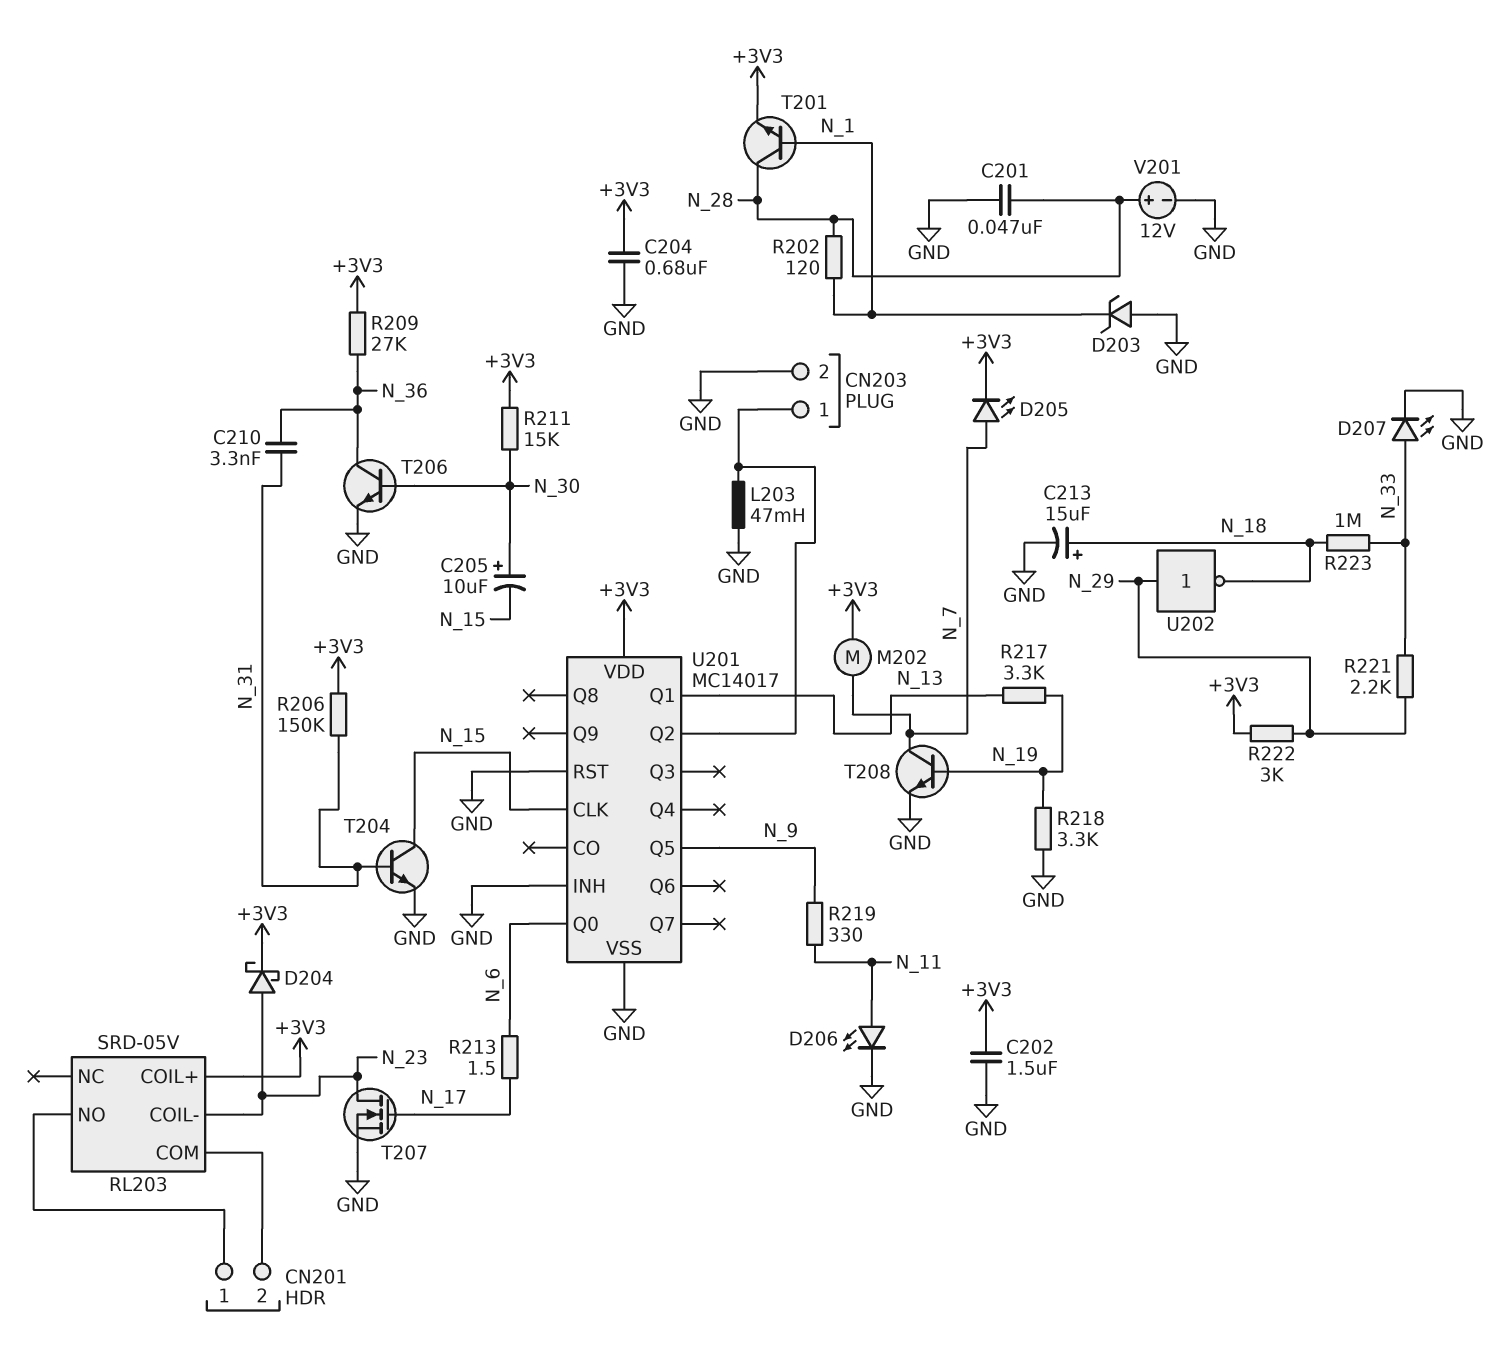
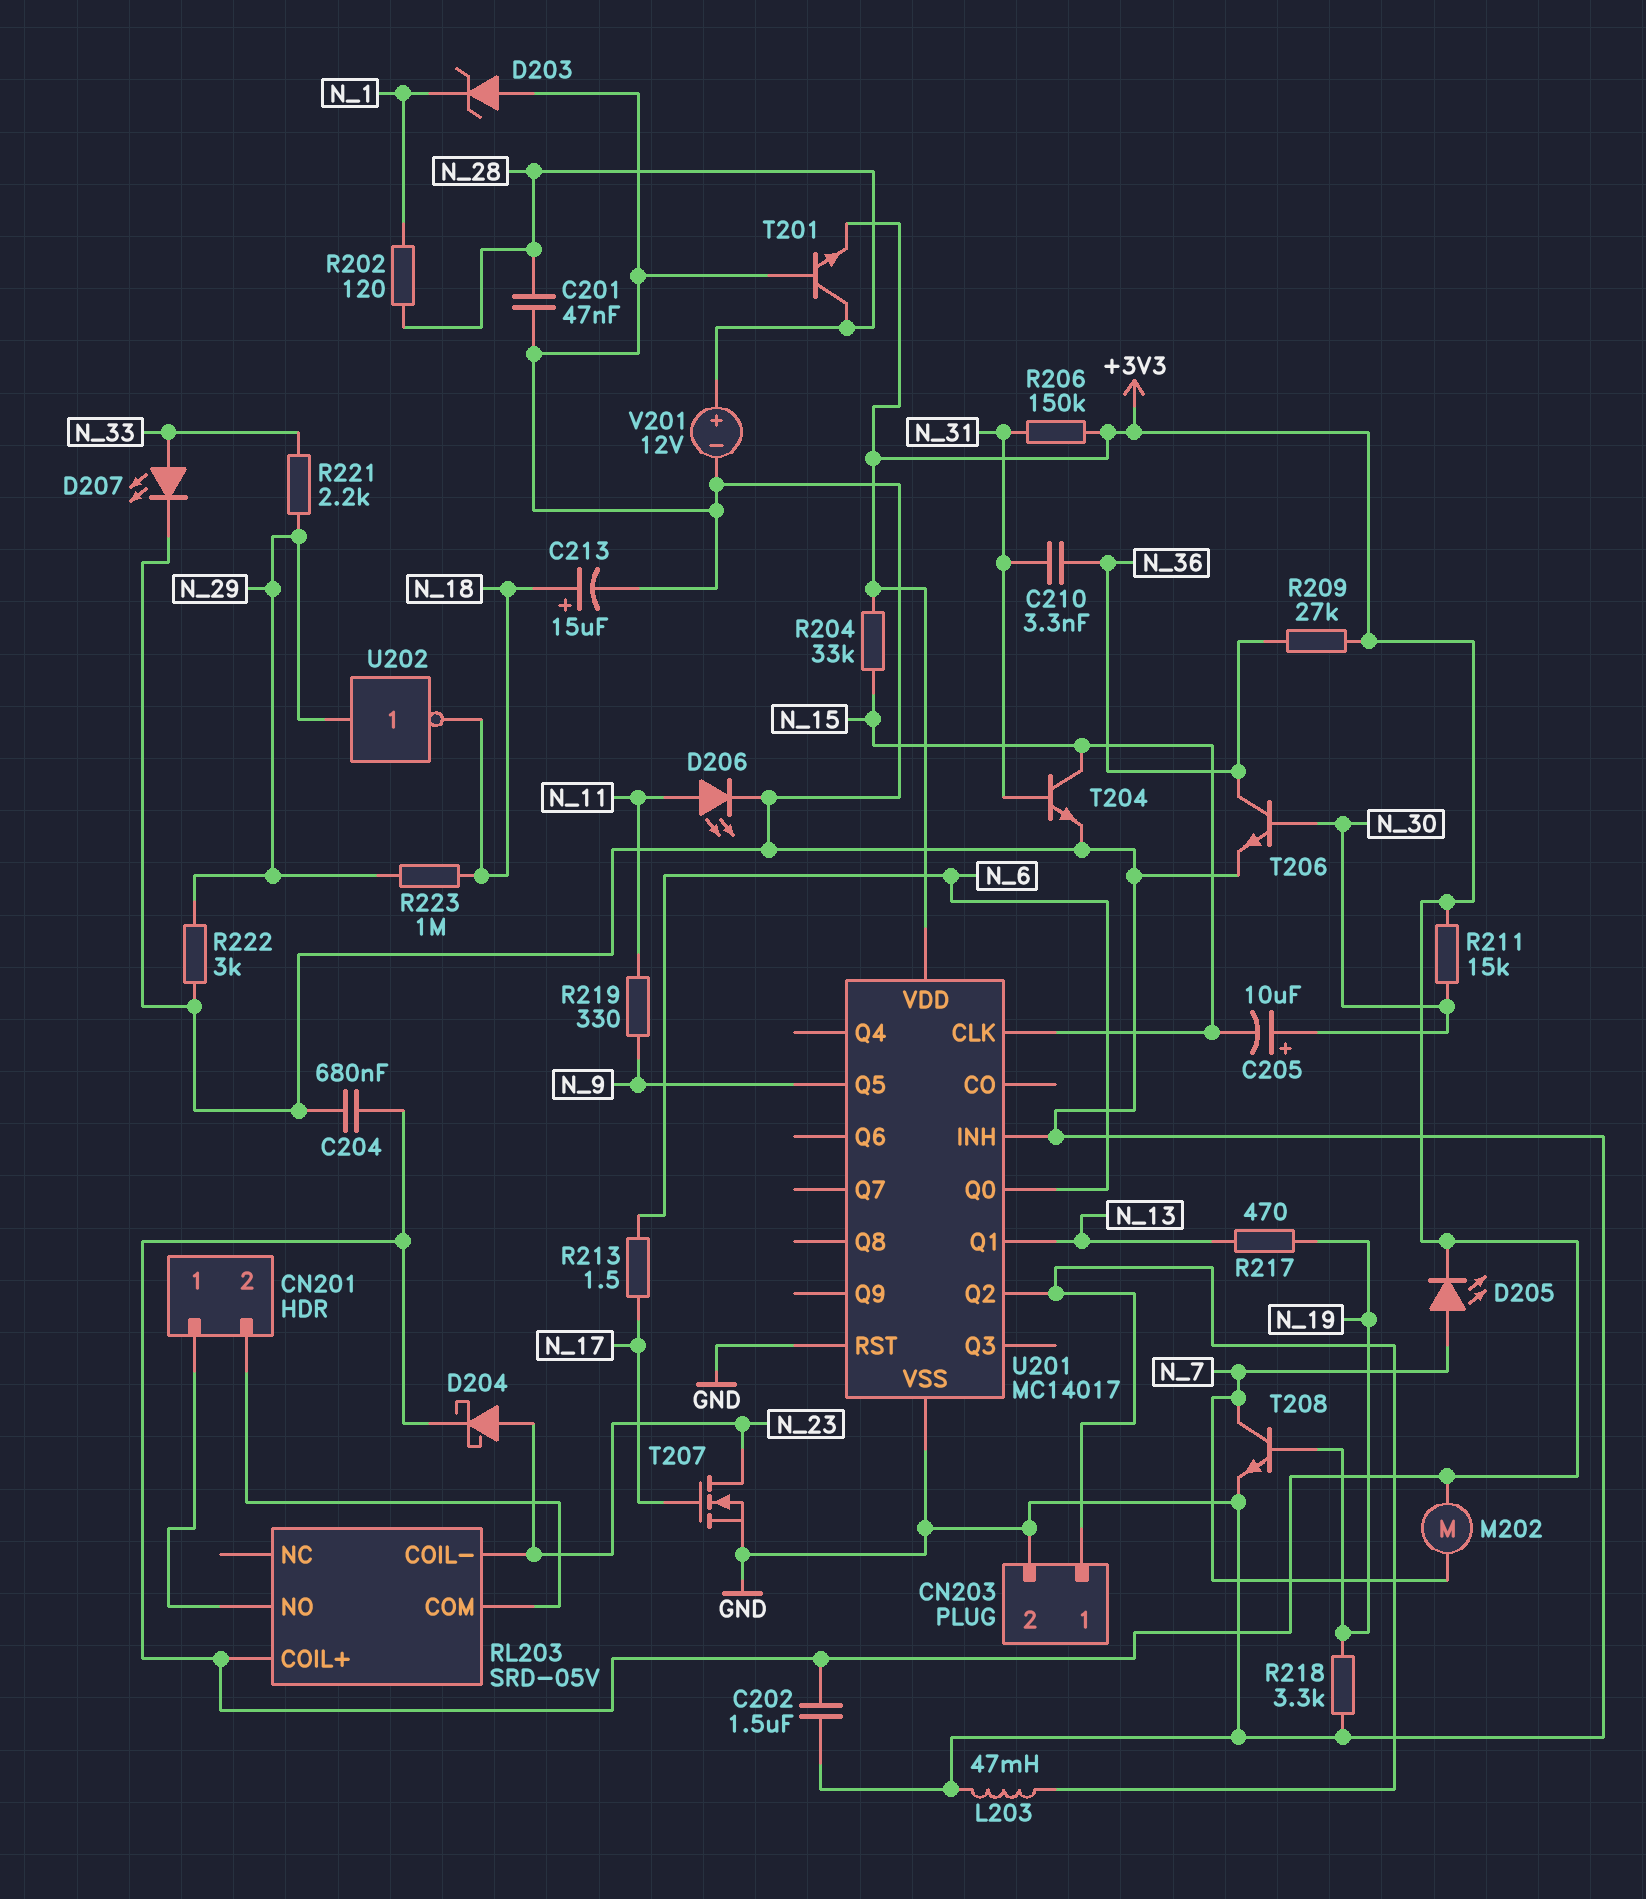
R204: none -> 33k (+3V3, N_15)
R217: 3.3k (N_13, N_19) -> 470 (N_13, N_19)
R222: 3k (+3V3, N_29) -> 3k (GND, N_29)
R223: 1M (N_18, N_33) -> 1M (N_18, N_29)
T201: NPN (B N_1, C N_28, E +3V3) -> NPN (B GND, C N_28, E +3V3)

